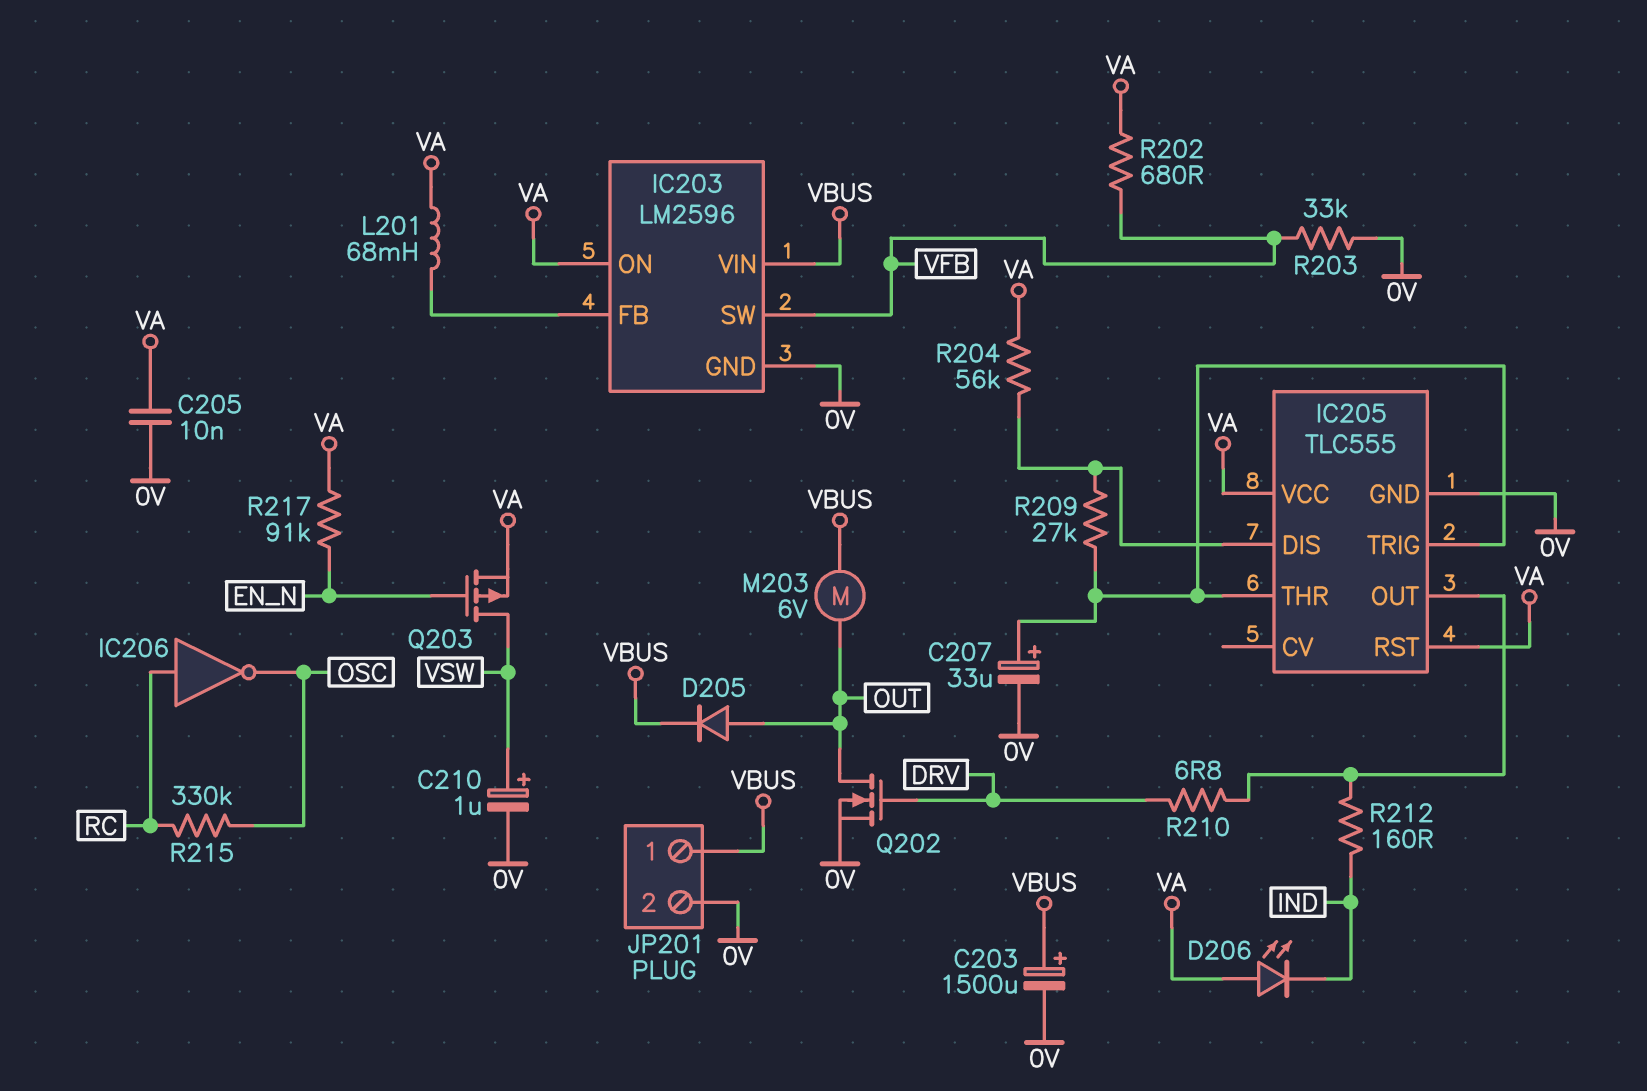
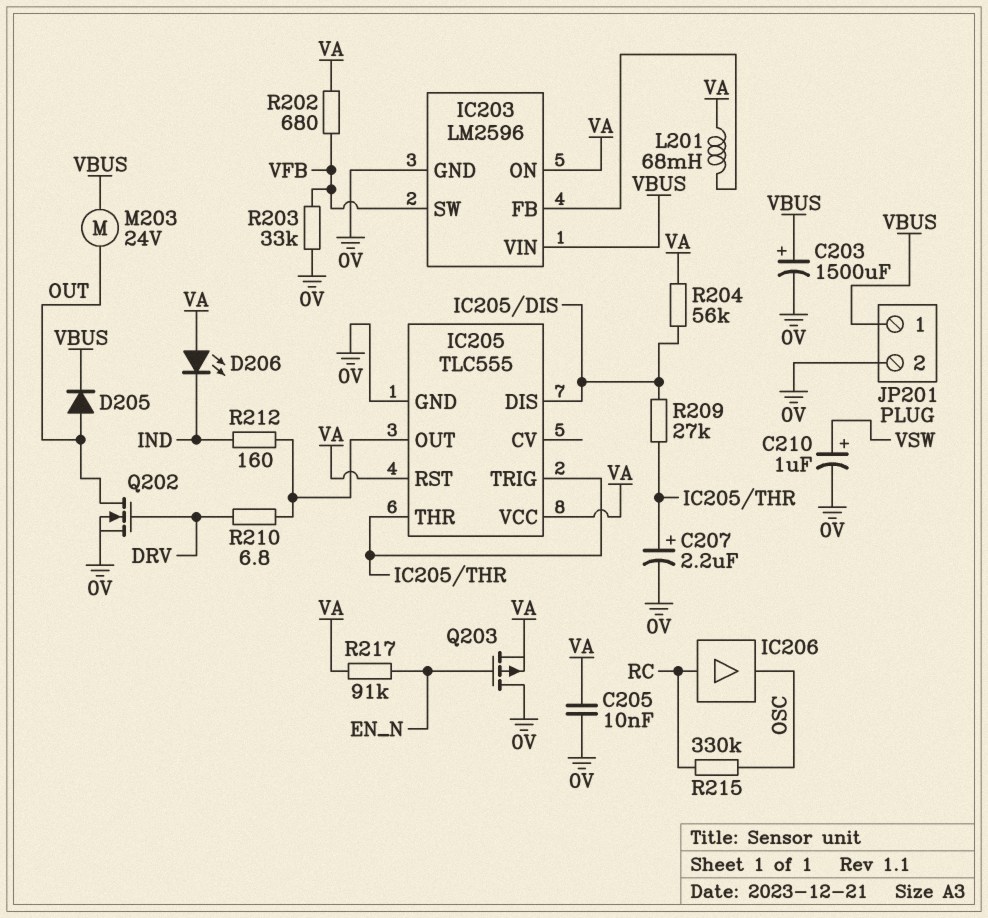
C207: 33uF (plus IC205/THR, minus 0V) -> 2.2uF (plus IC205/THR, minus 0V)
IC206: NOT (in RC, out OSC) -> buffer (in RC, out OSC)
M203: motor 6V (OUT, VBUS) -> motor 24V (OUT, VBUS)
Q203: PMOS (G EN_N, D VSW, S VA) -> PMOS (G EN_N, D 0V, S VA)

